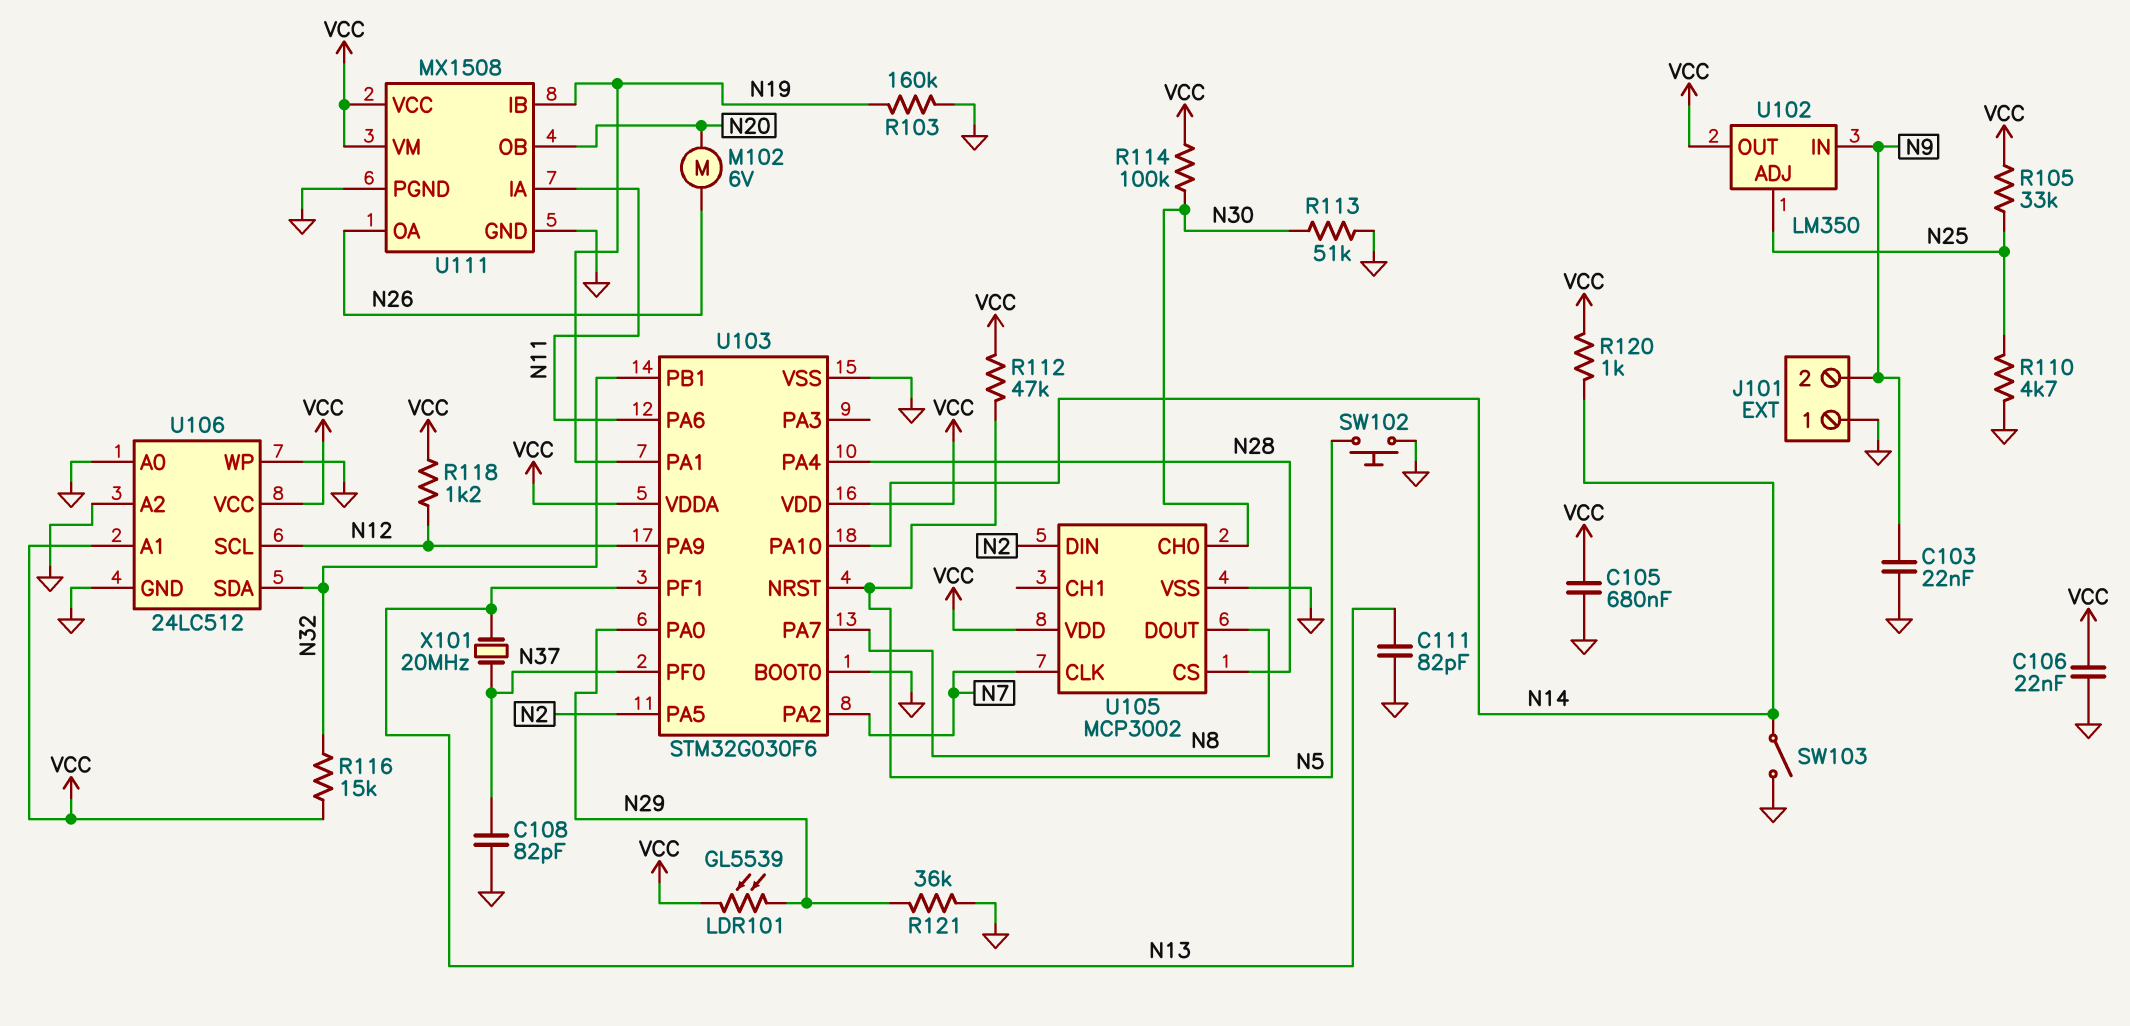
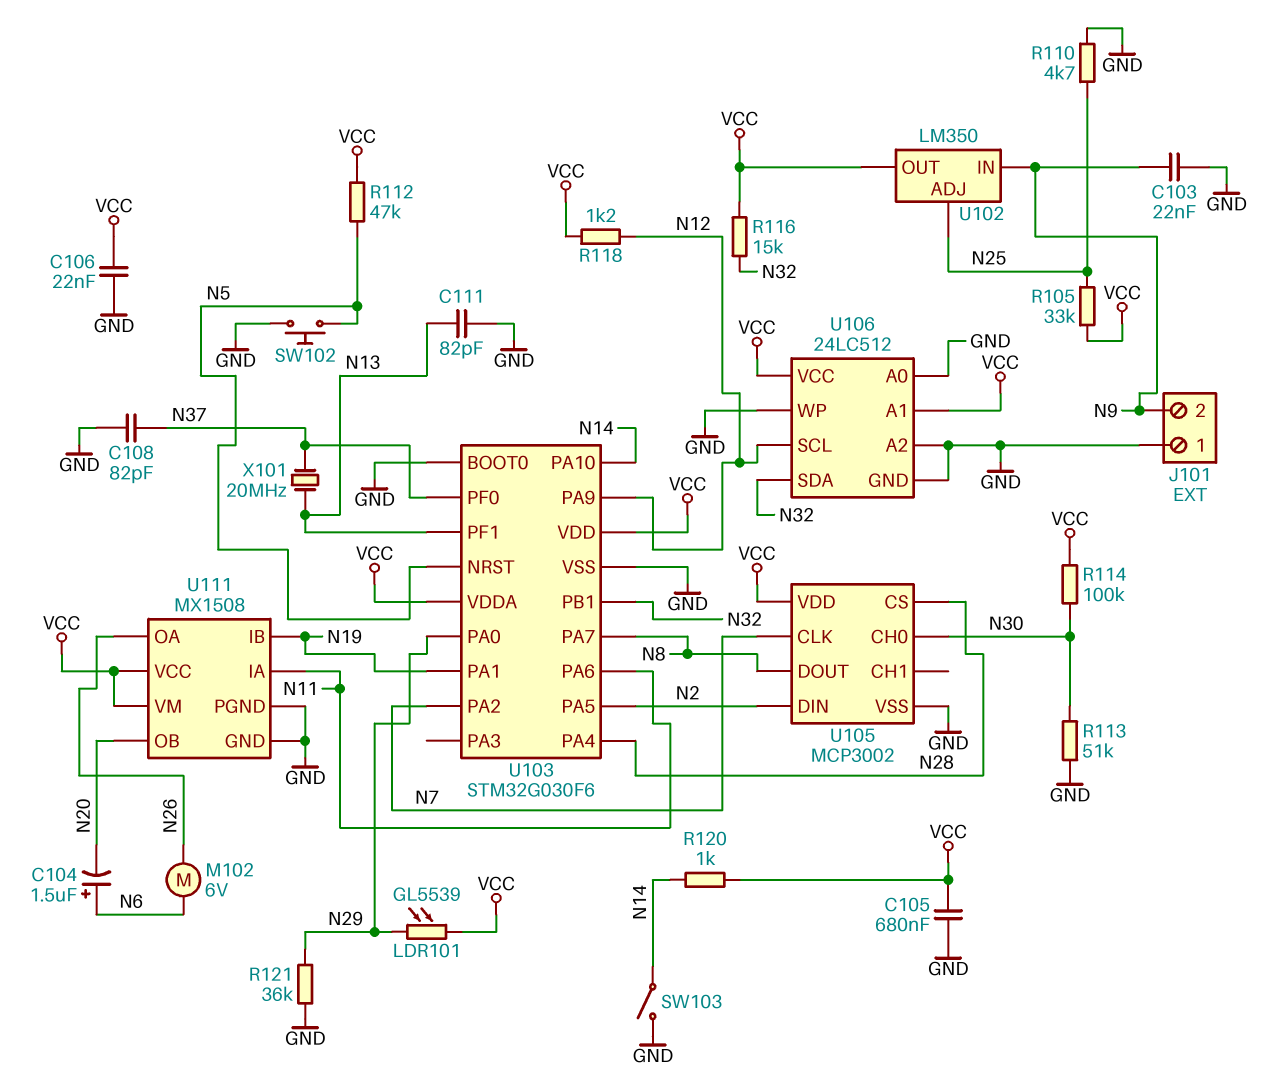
C104: none -> 1.5uF (plus N6, minus N20)
M102: motor 6V (N20, N26) -> motor 6V (N6, N26)
R103: 160k (GND, N19) -> none

